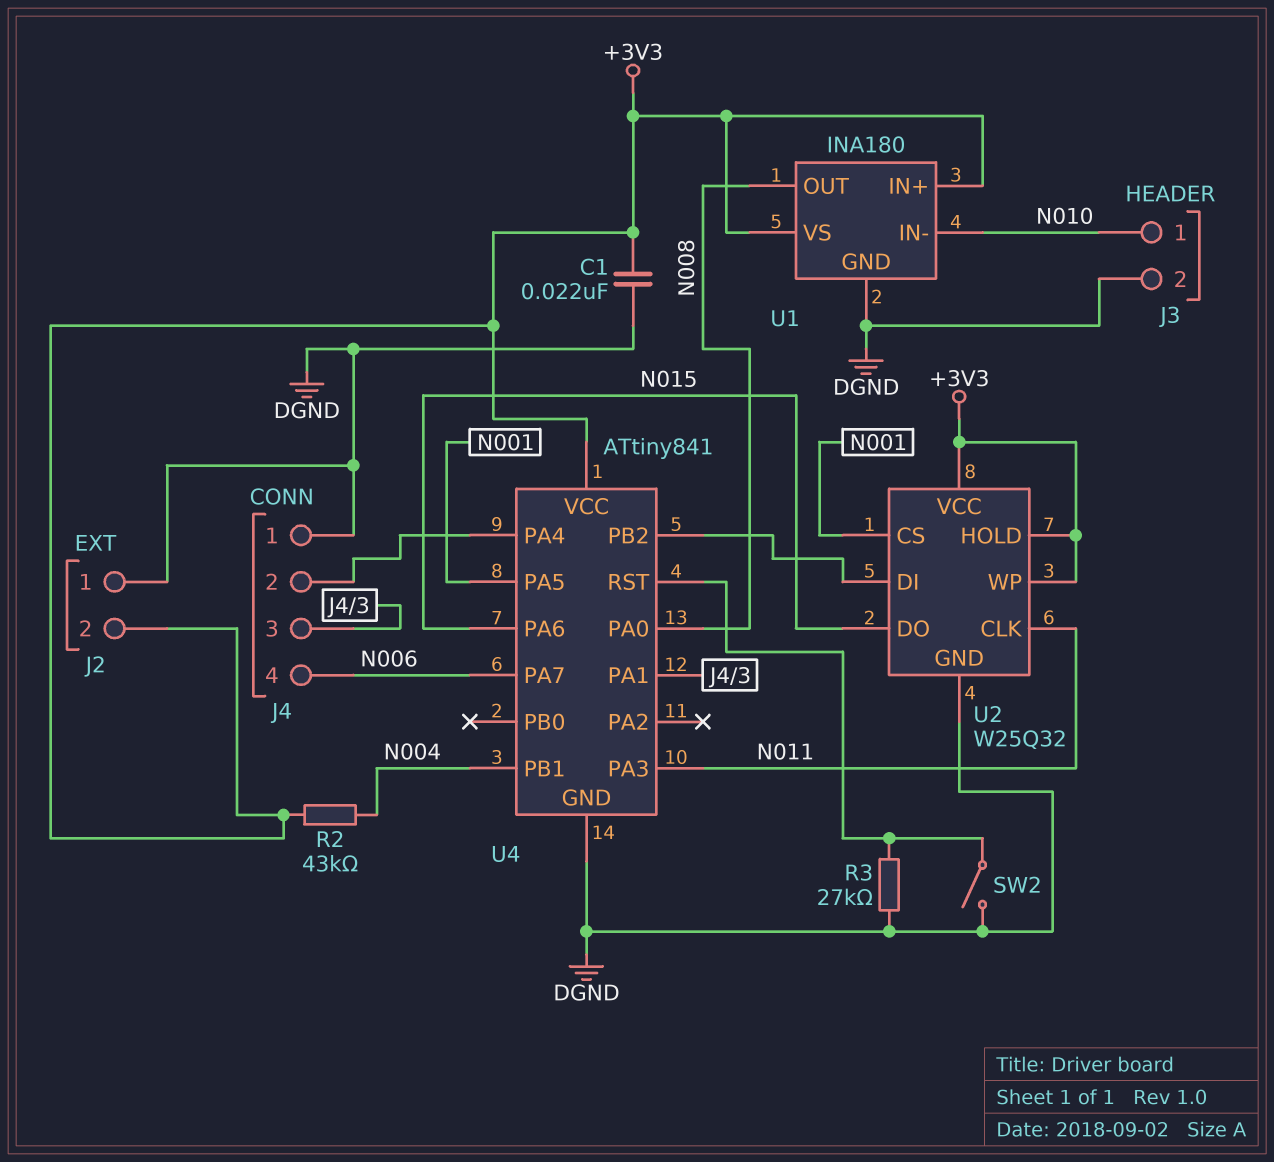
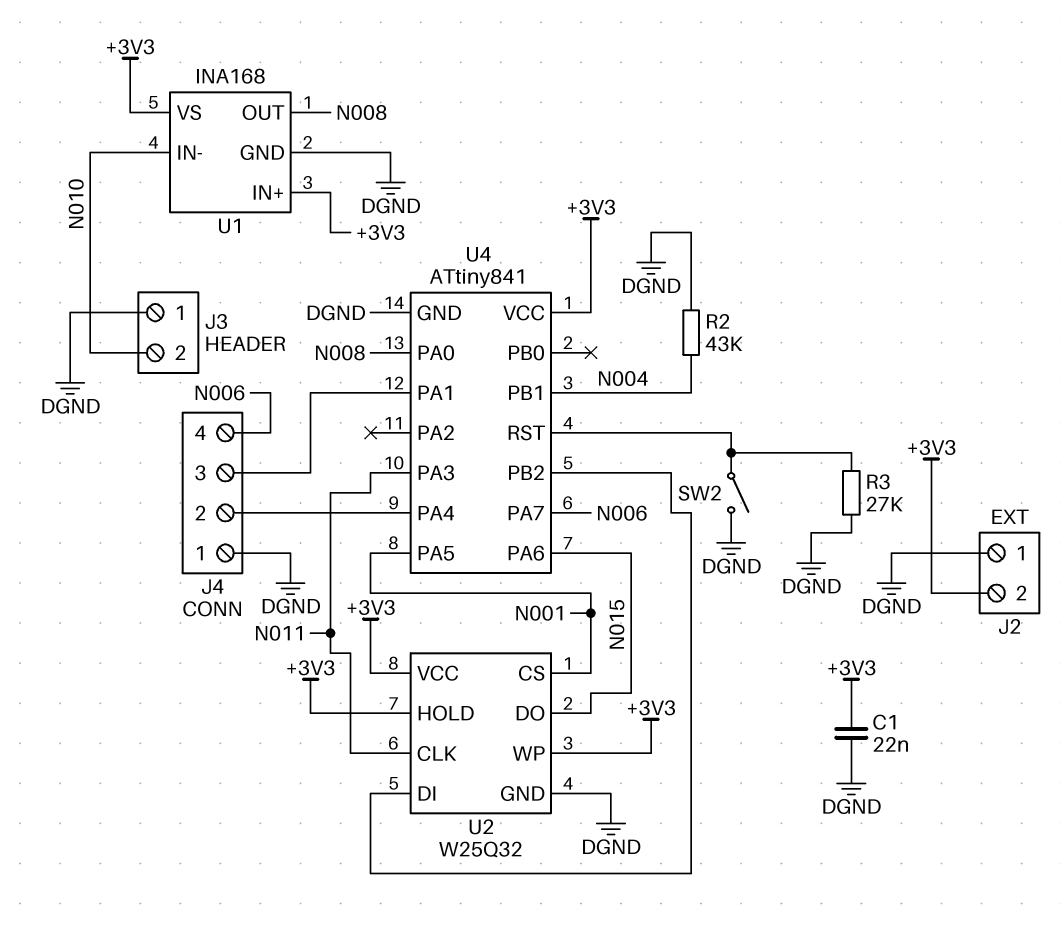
J3 pin 1: N010 -> DGND
J3 pin 2: DGND -> N010
R2: 43k (+3V3, N004) -> 43k (DGND, N004)
U1: INA180 -> INA168

